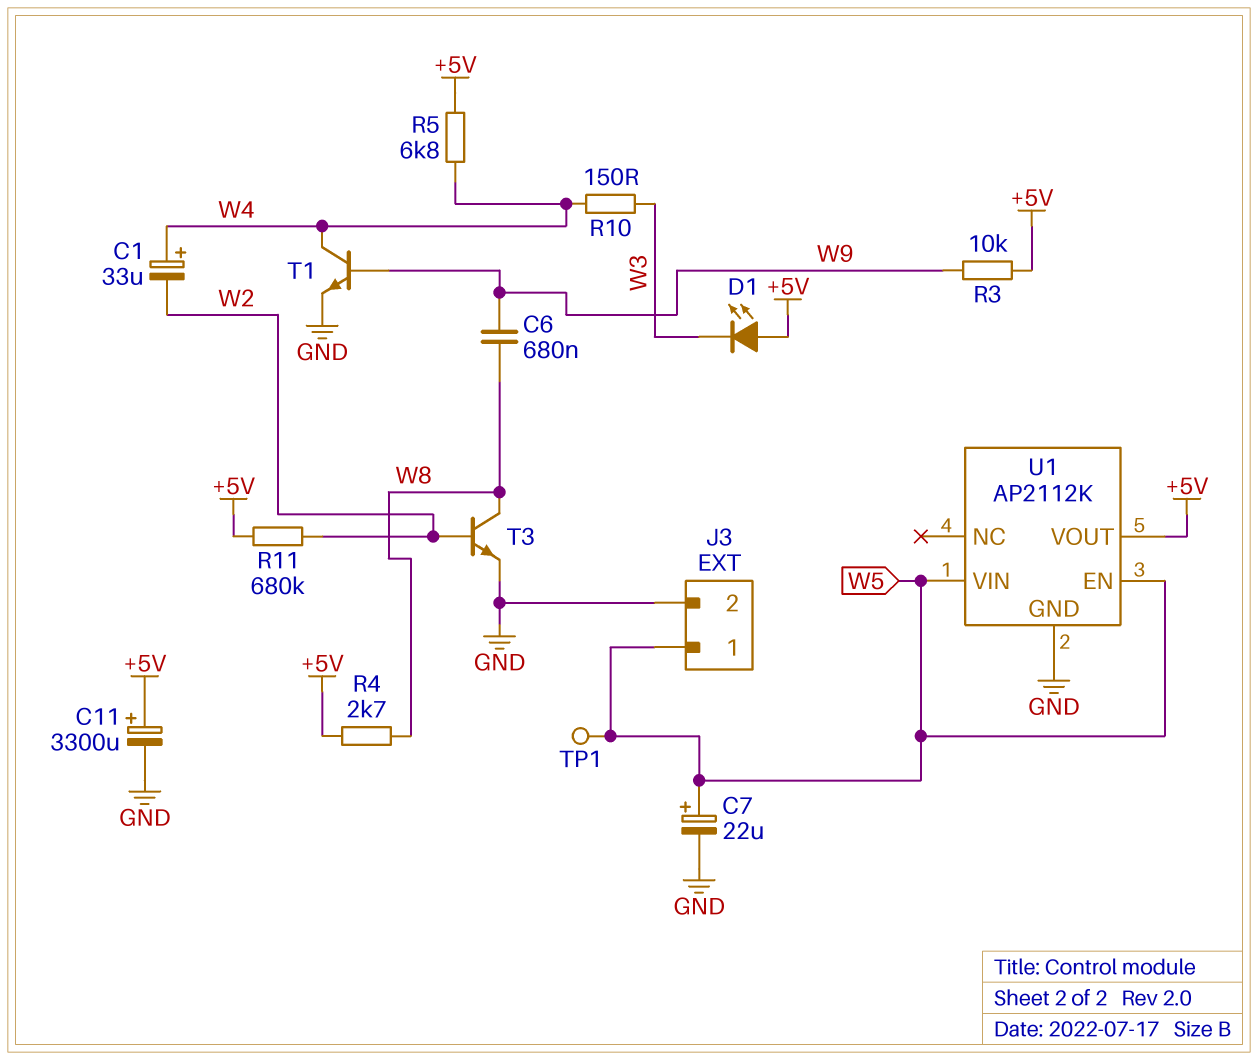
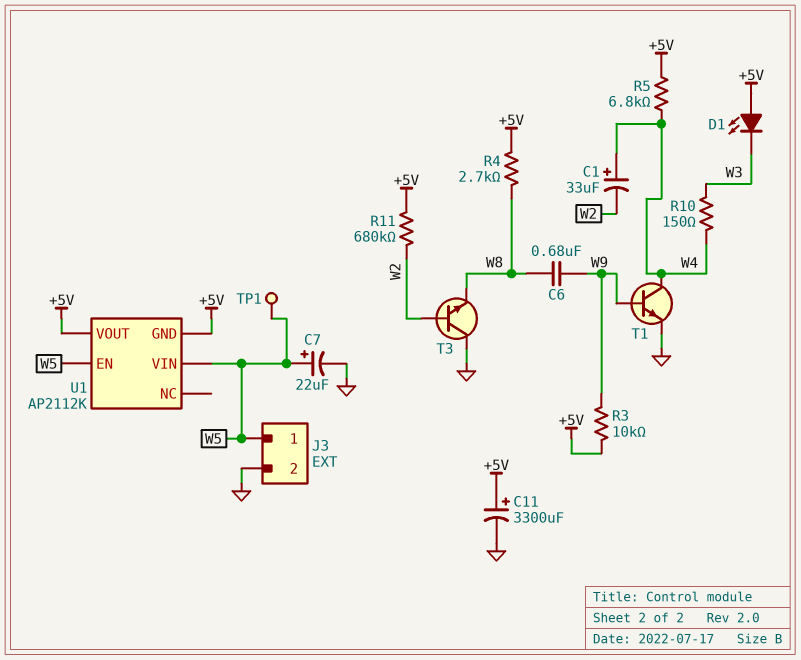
T3: NPN (B W2, C W8, E GND) -> NPN (B W2, C GND, E W8)
U1 pin GND: GND -> +5V

